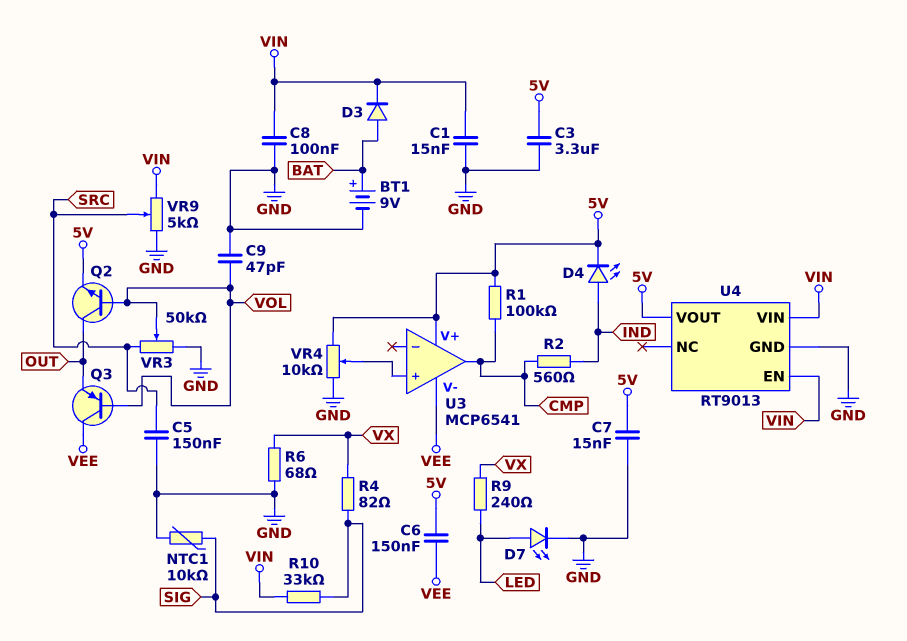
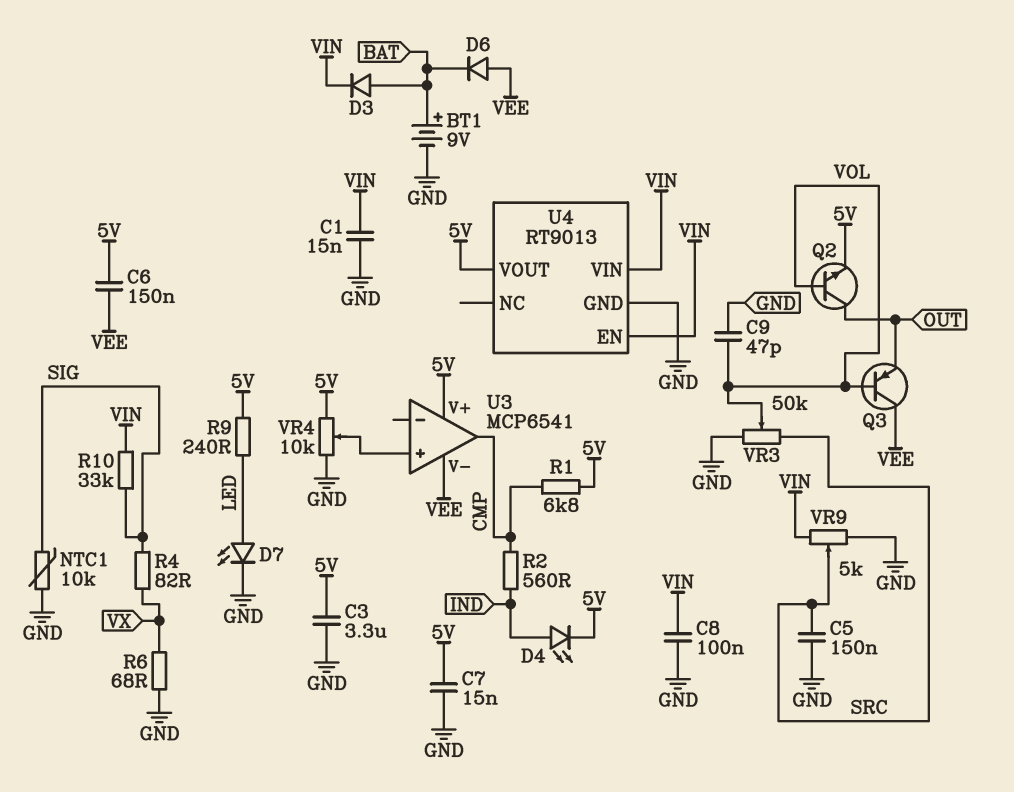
D6: none -> diode (A VEE, K BAT)
R1: 100k (5V, CMP) -> 6.8k (5V, CMP)
R9: 240 (LED, VX) -> 240 (5V, LED)

